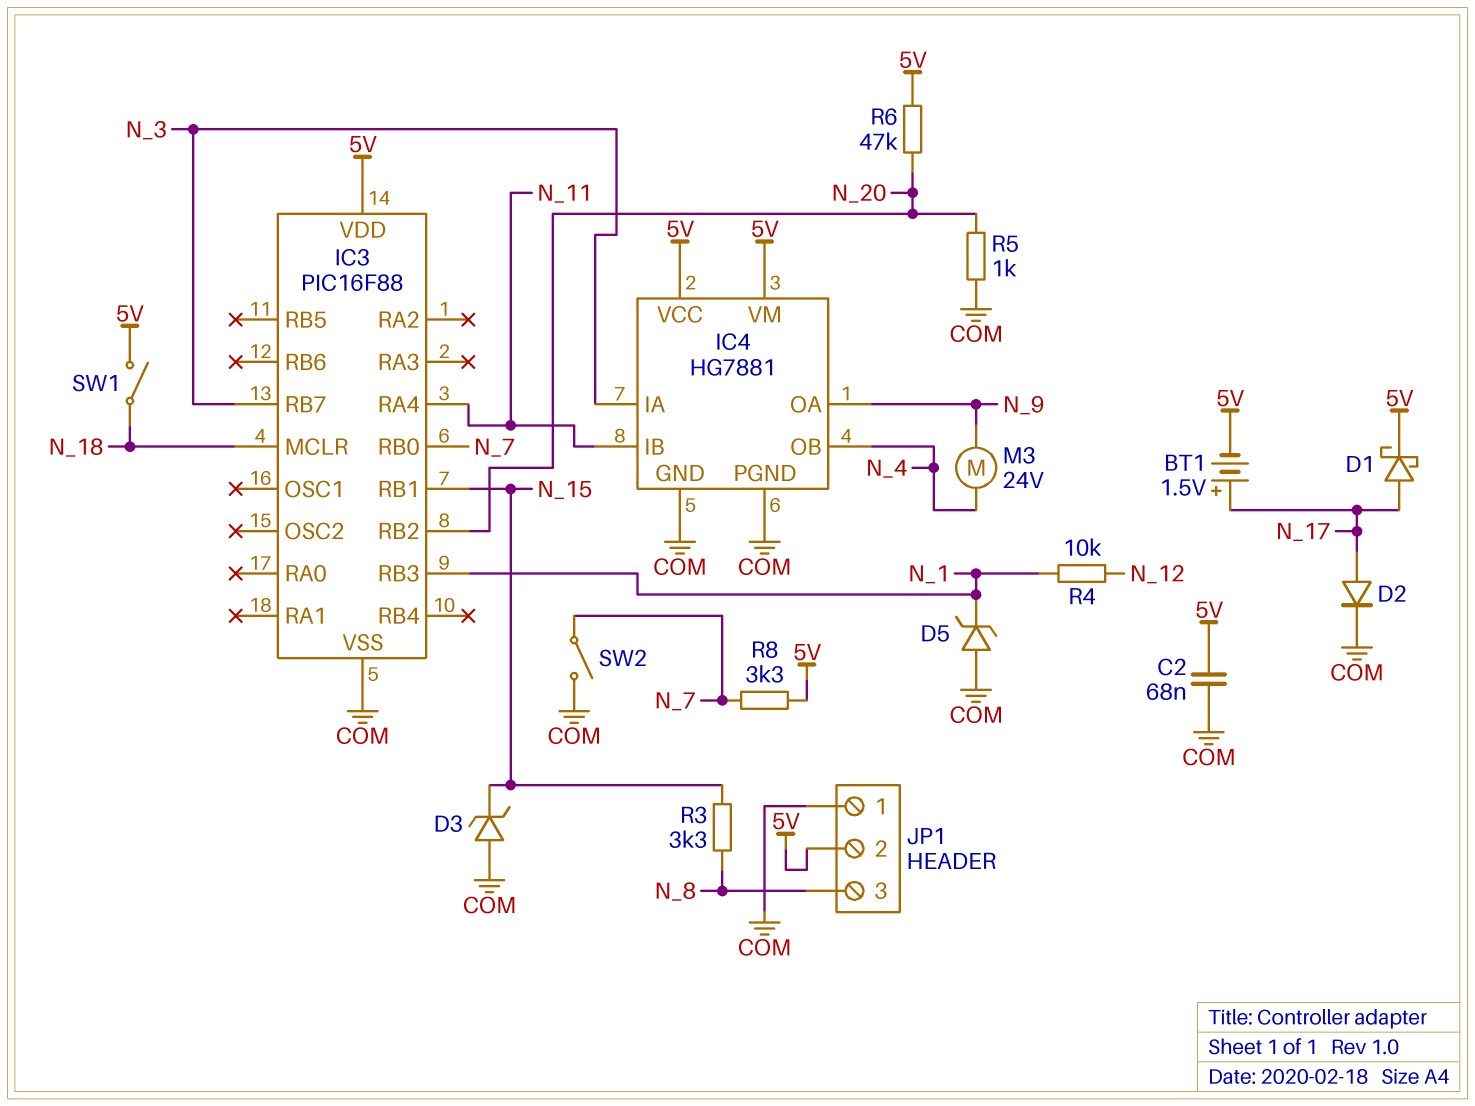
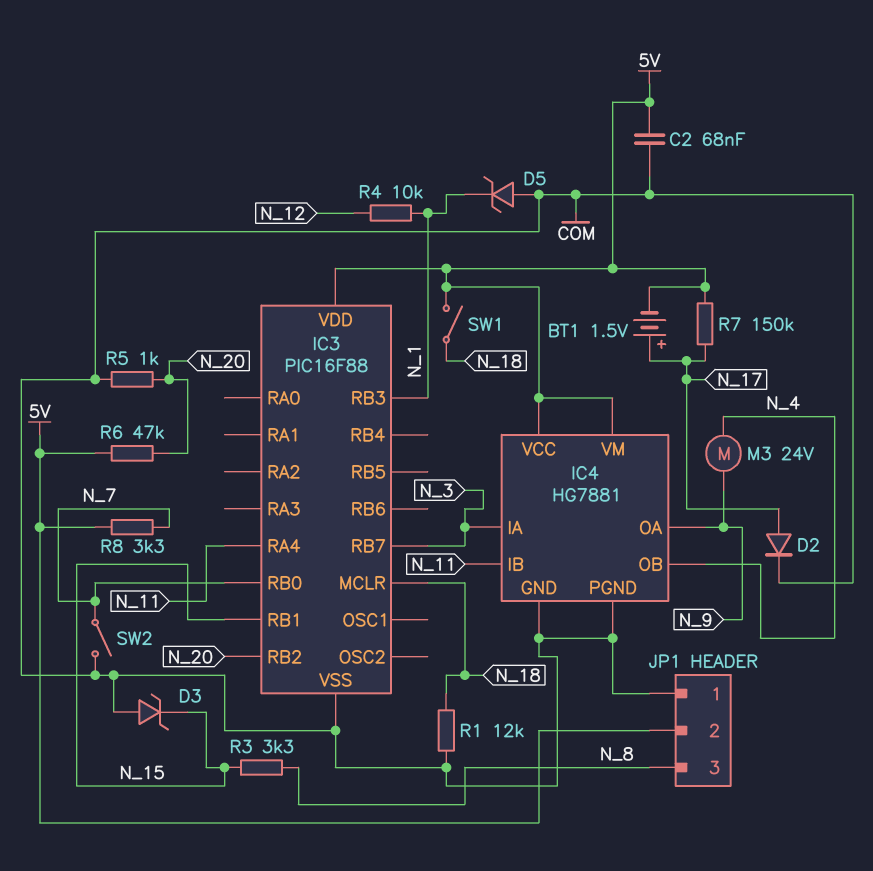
D1: schottky (A N_17, K 5V) -> none
R1: none -> 12k (COM, N_18)
R7: none -> 150k (5V, N_17)

